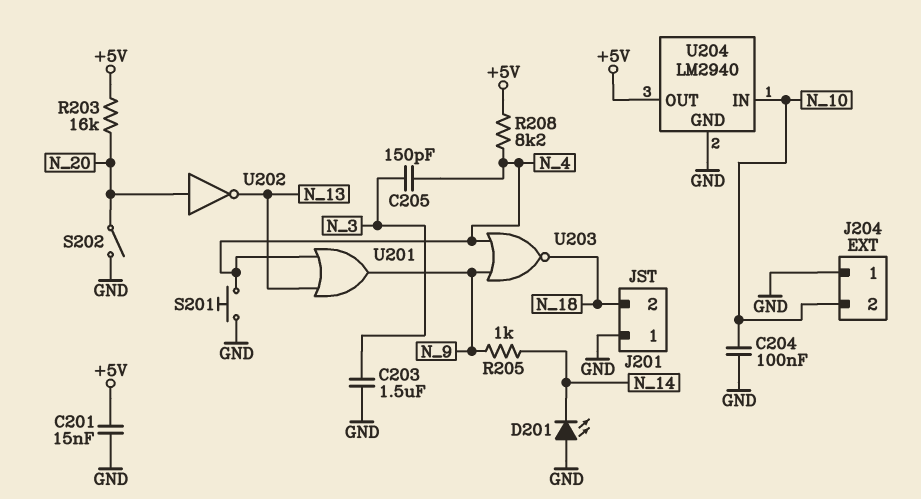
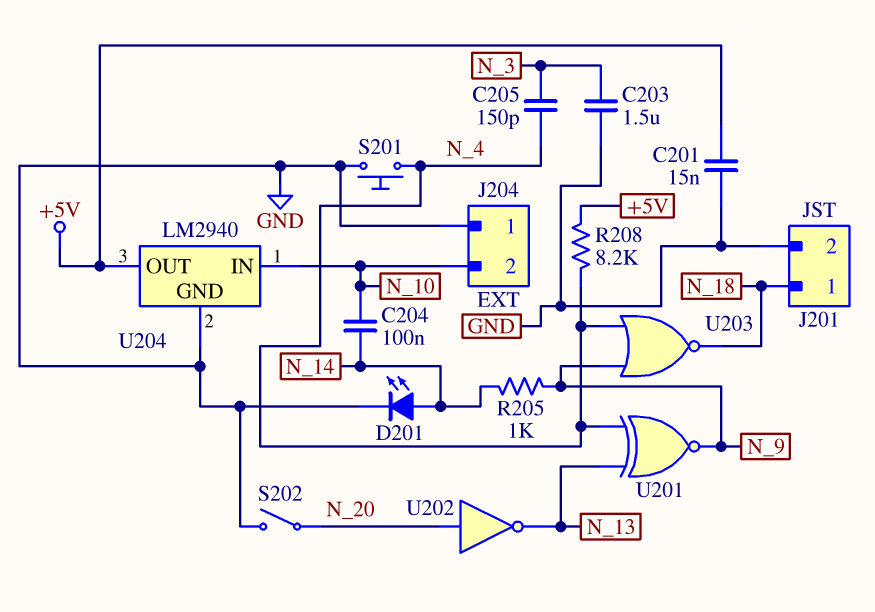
C204: 100nF (GND, N_10) -> 100nF (N_10, N_14)
D201: LED (A GND, K N_14) -> LED (A N_14, K GND)
J201 pin 1: GND -> N_18
J201 pin 2: N_18 -> GND
R203: 16k (+5V, N_20) -> none
U201: OR (in N_4, in N_13, out N_9) -> XNOR (in N_4, in N_13, out N_9)

